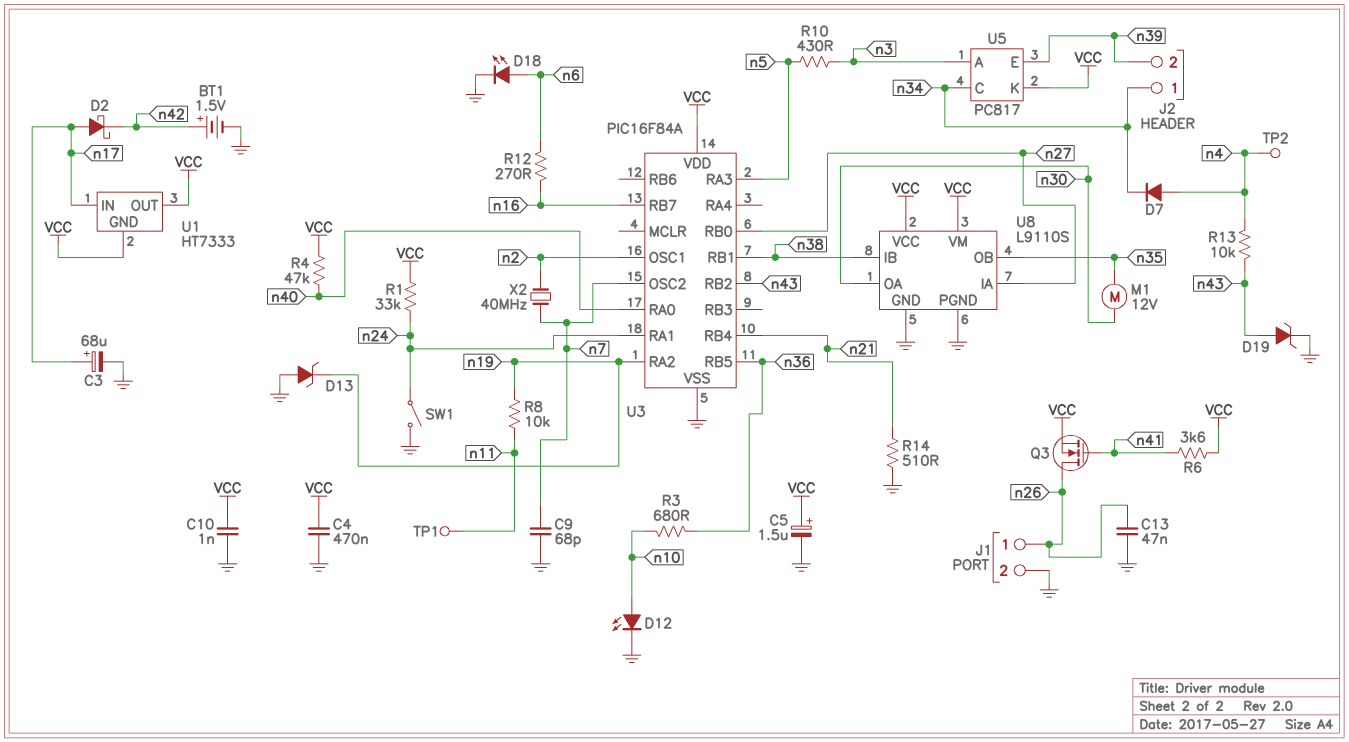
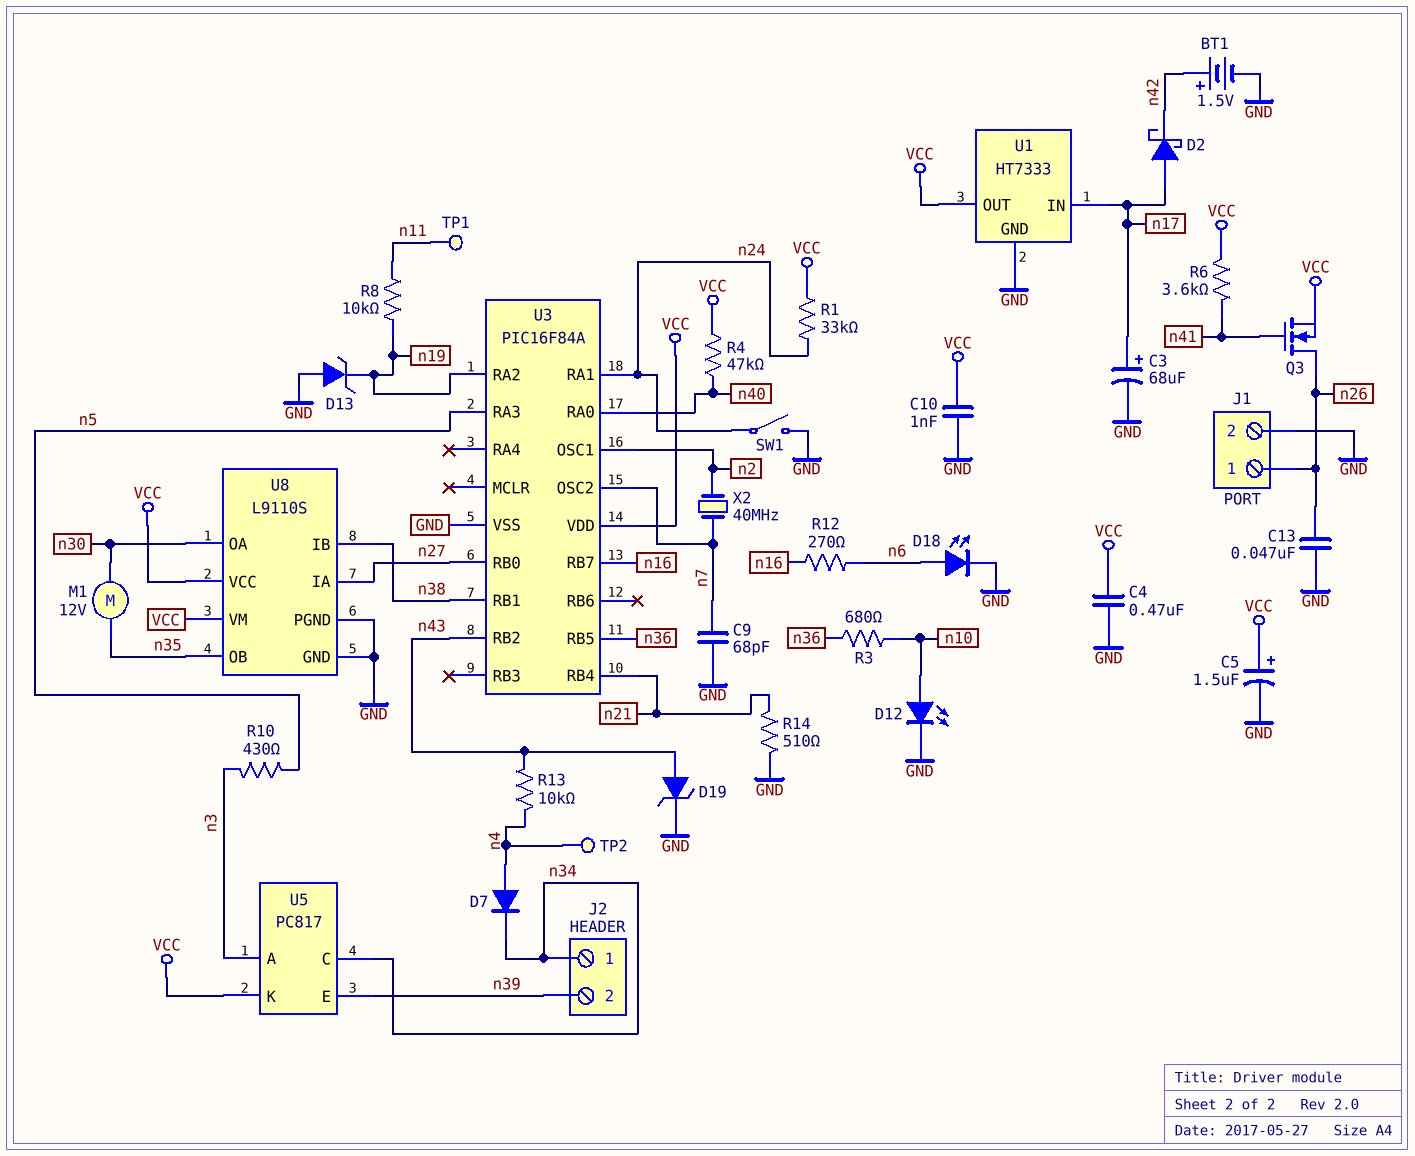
U1 pin GND: VCC -> GND

